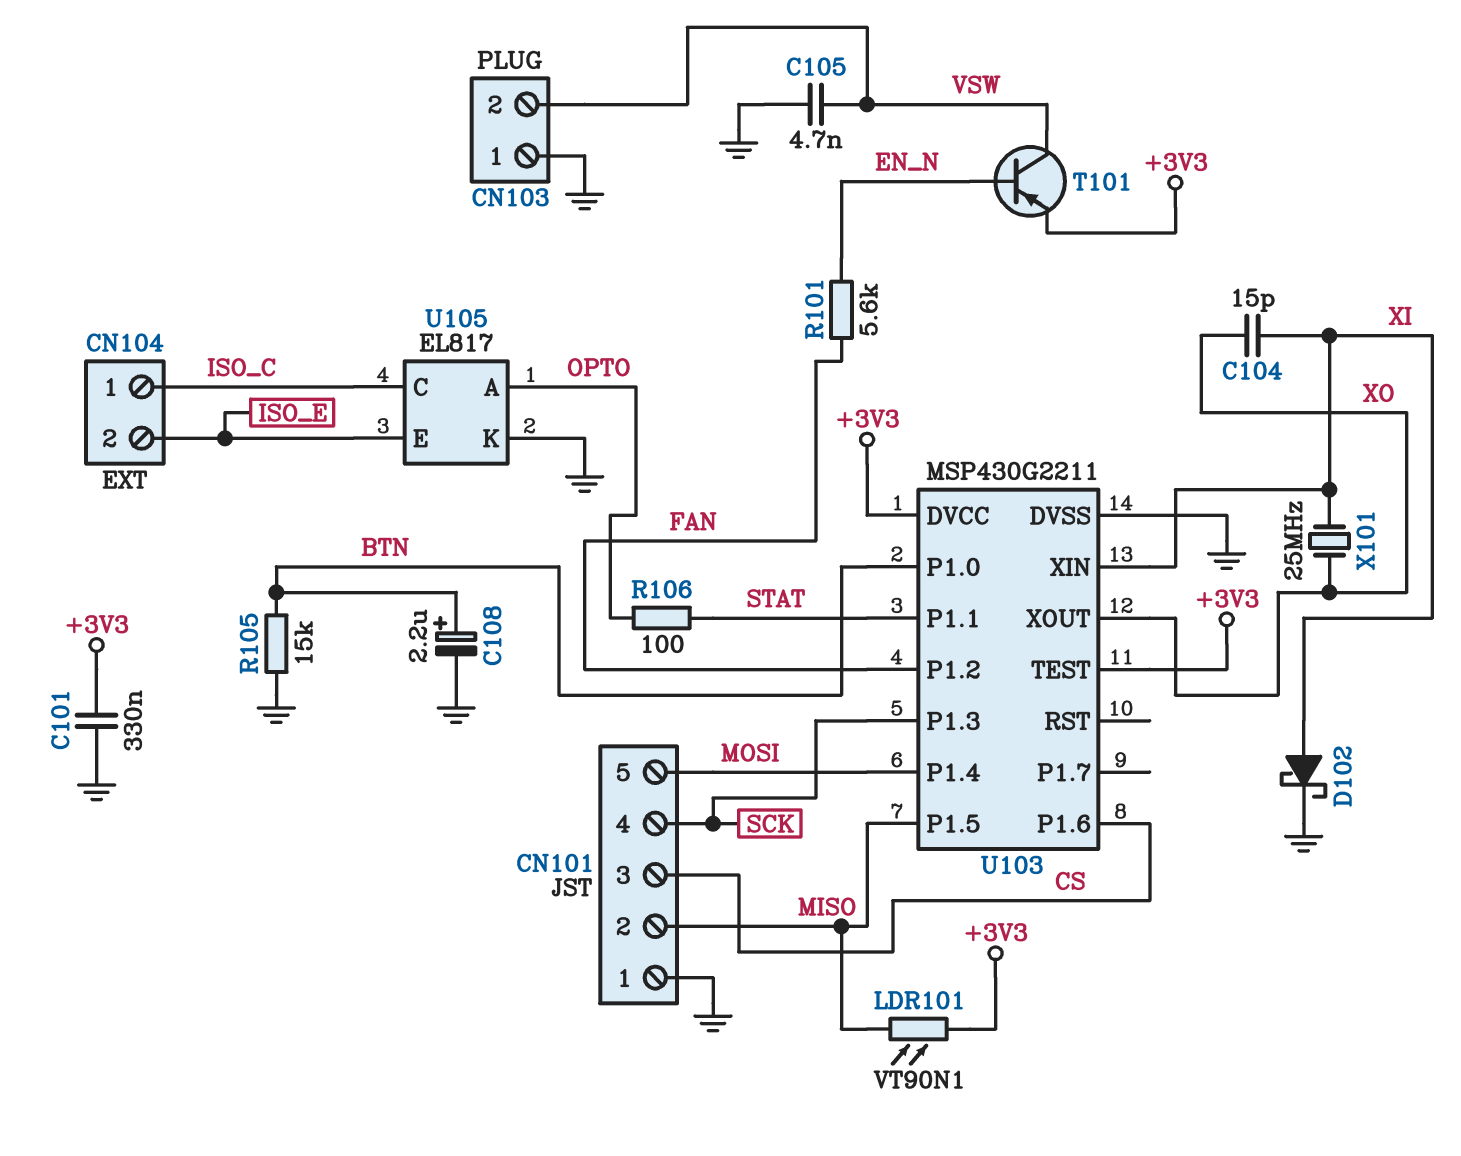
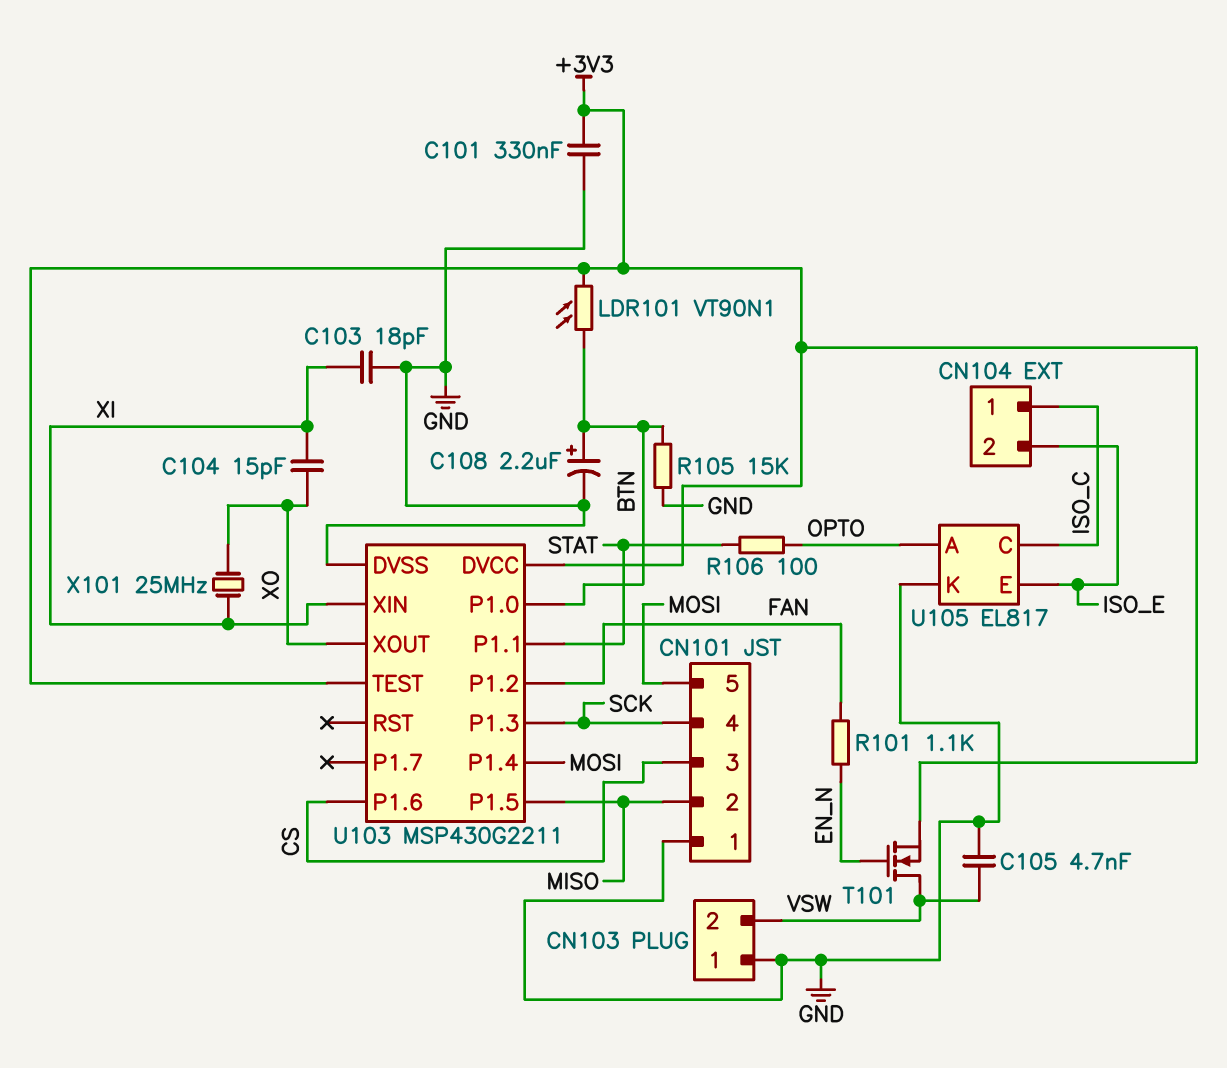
C103: none -> 18pF (GND, XI)
D102: schottky (A XI, K GND) -> none
LDR101: VT90N1 (+3V3, MISO) -> VT90N1 (+3V3, BTN)
R101: 5.6k (EN_N, FAN) -> 1.1k (EN_N, FAN)
T101: PNP (B EN_N, C VSW, E +3V3) -> NMOS (G EN_N, D VSW, S +3V3)

